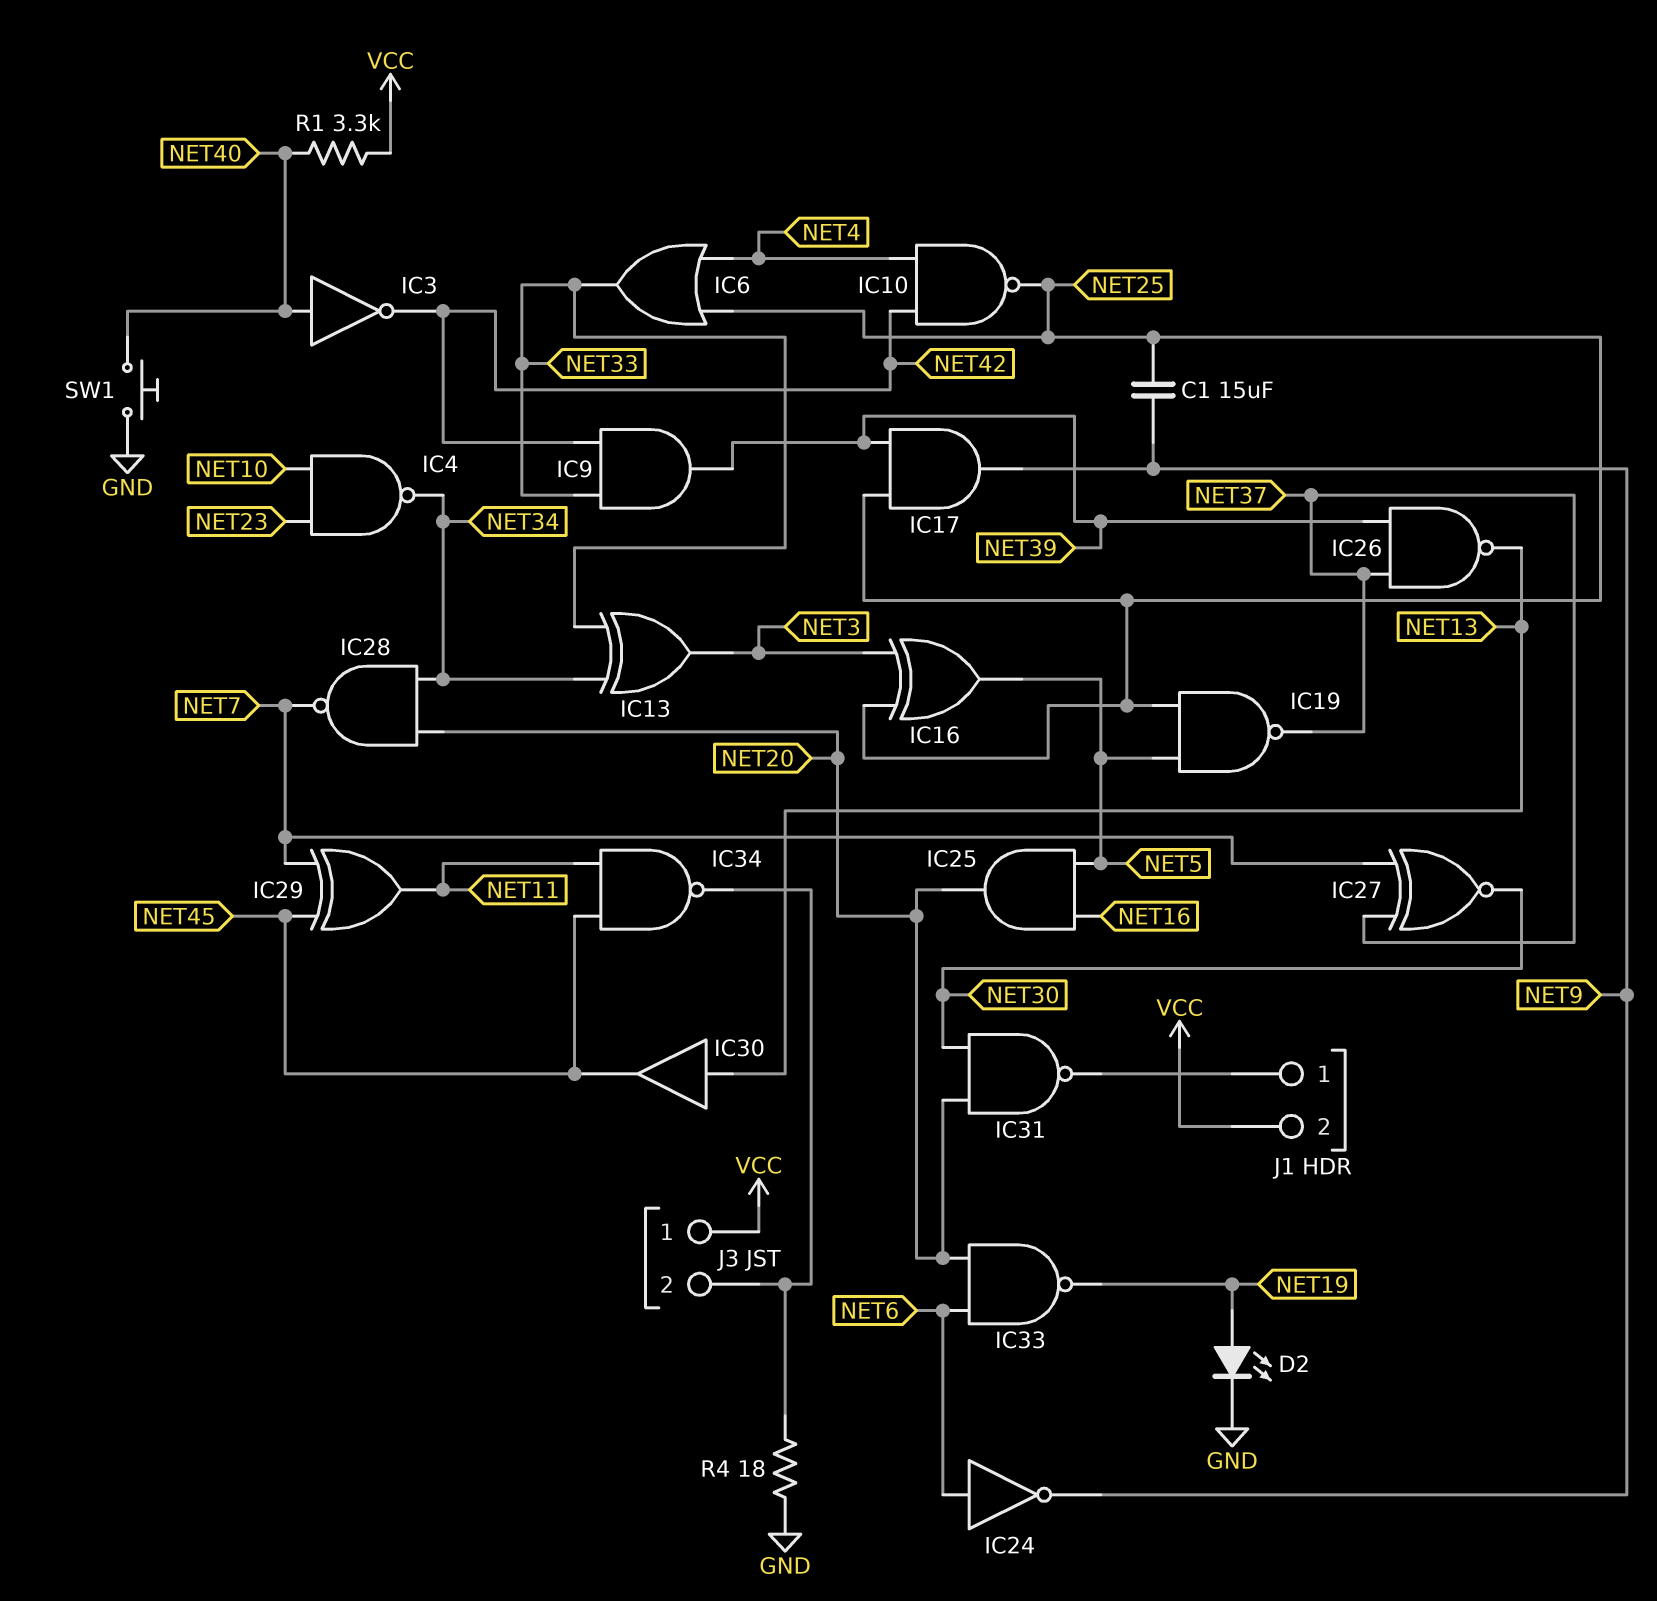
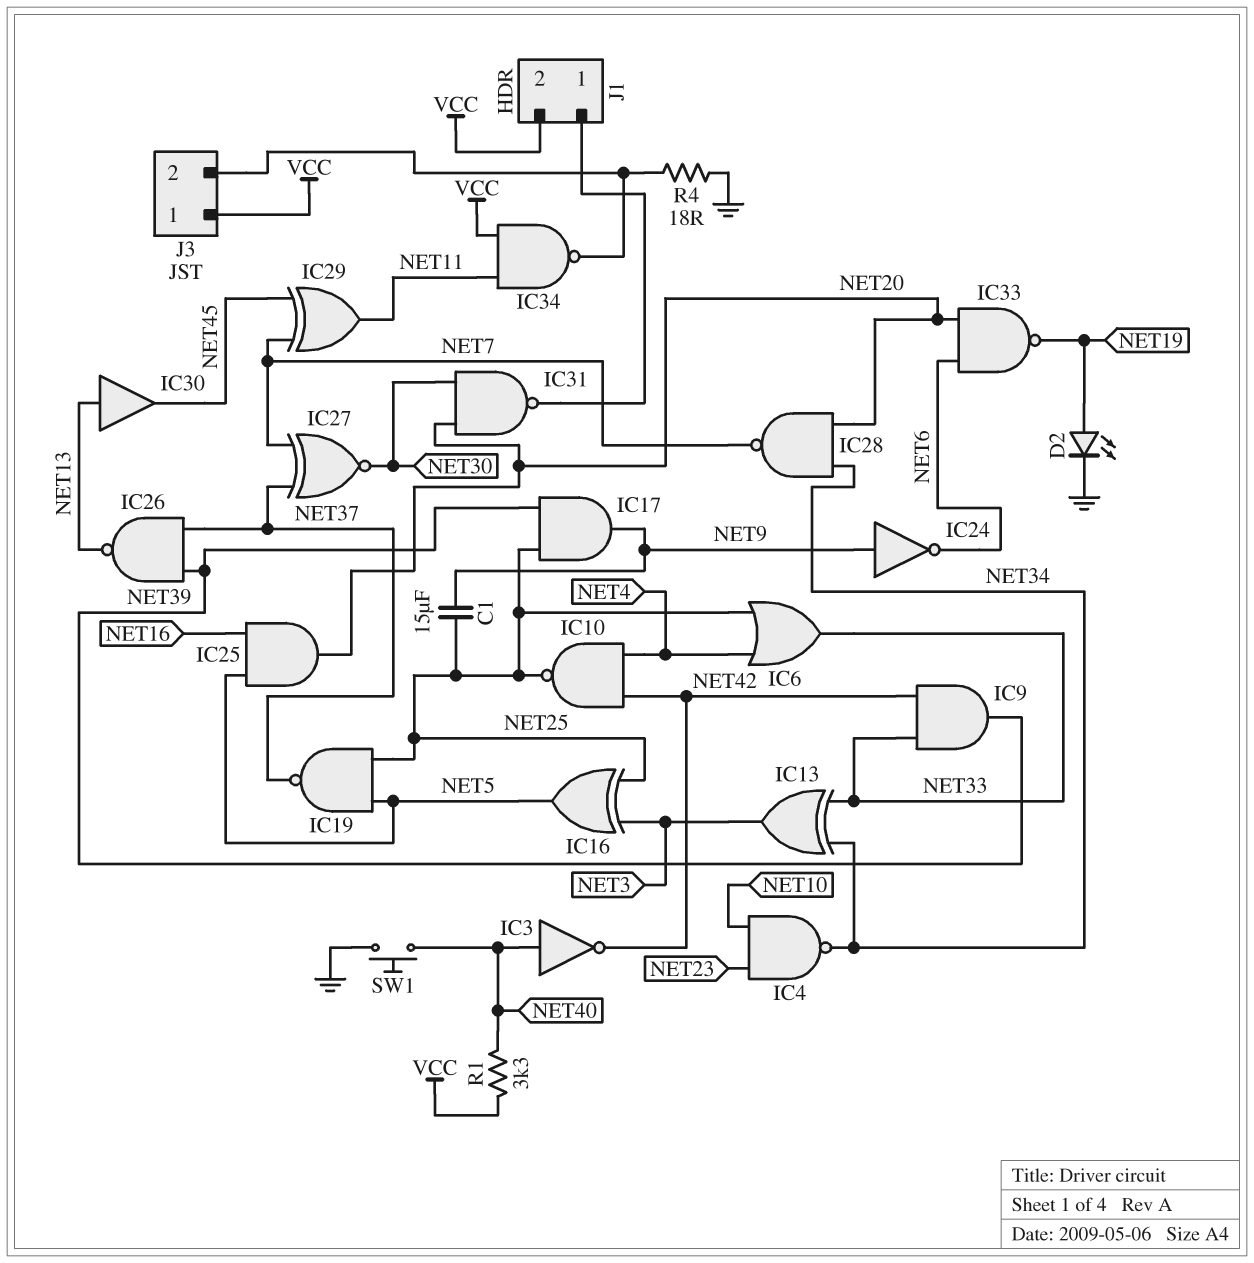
IC24: NOT (in NET6, out NET9) -> NOT (in NET9, out NET6)
IC34: NAND (in NET11, in NET45, out J3/2) -> NAND (in NET11, in VCC, out J3/2)

